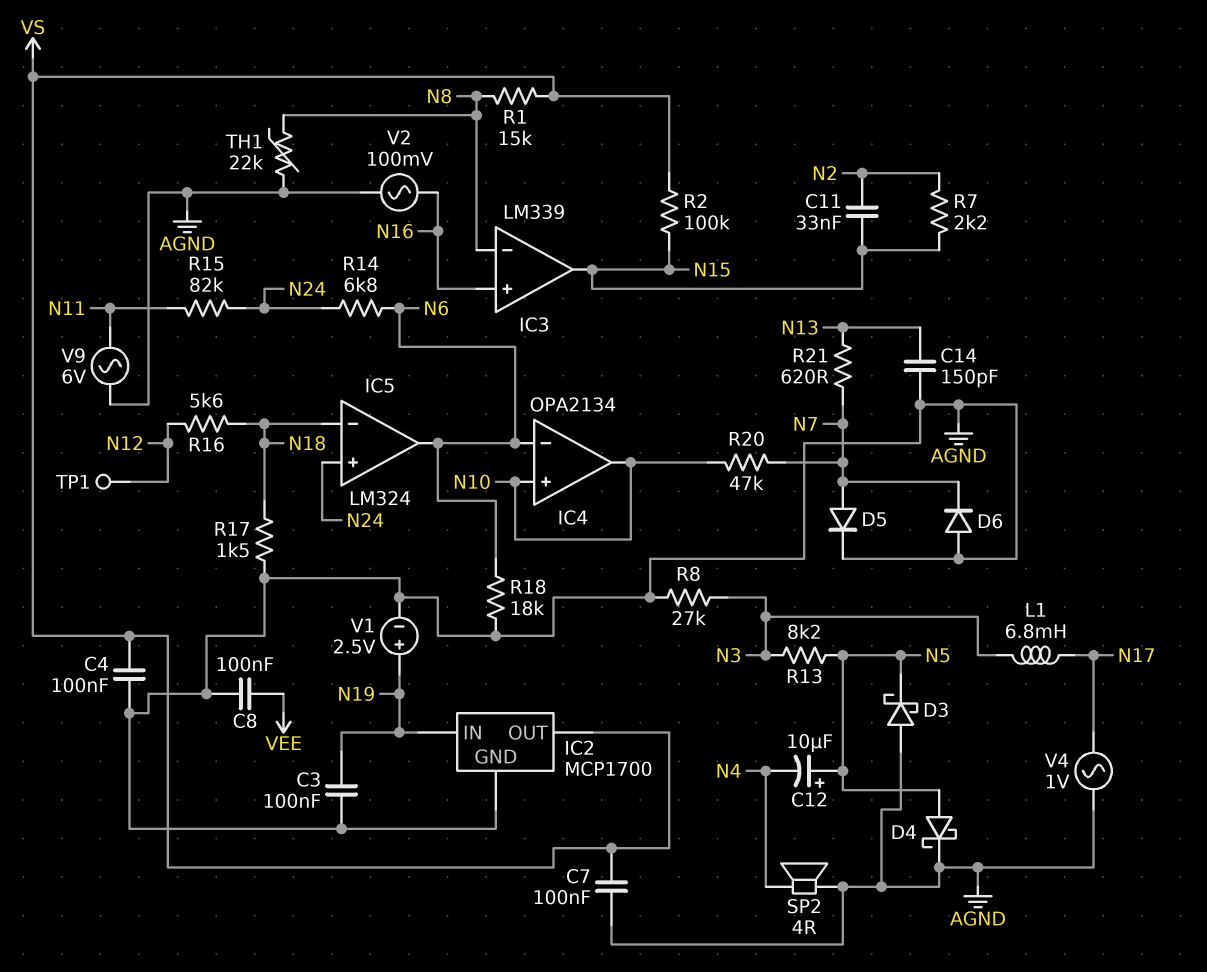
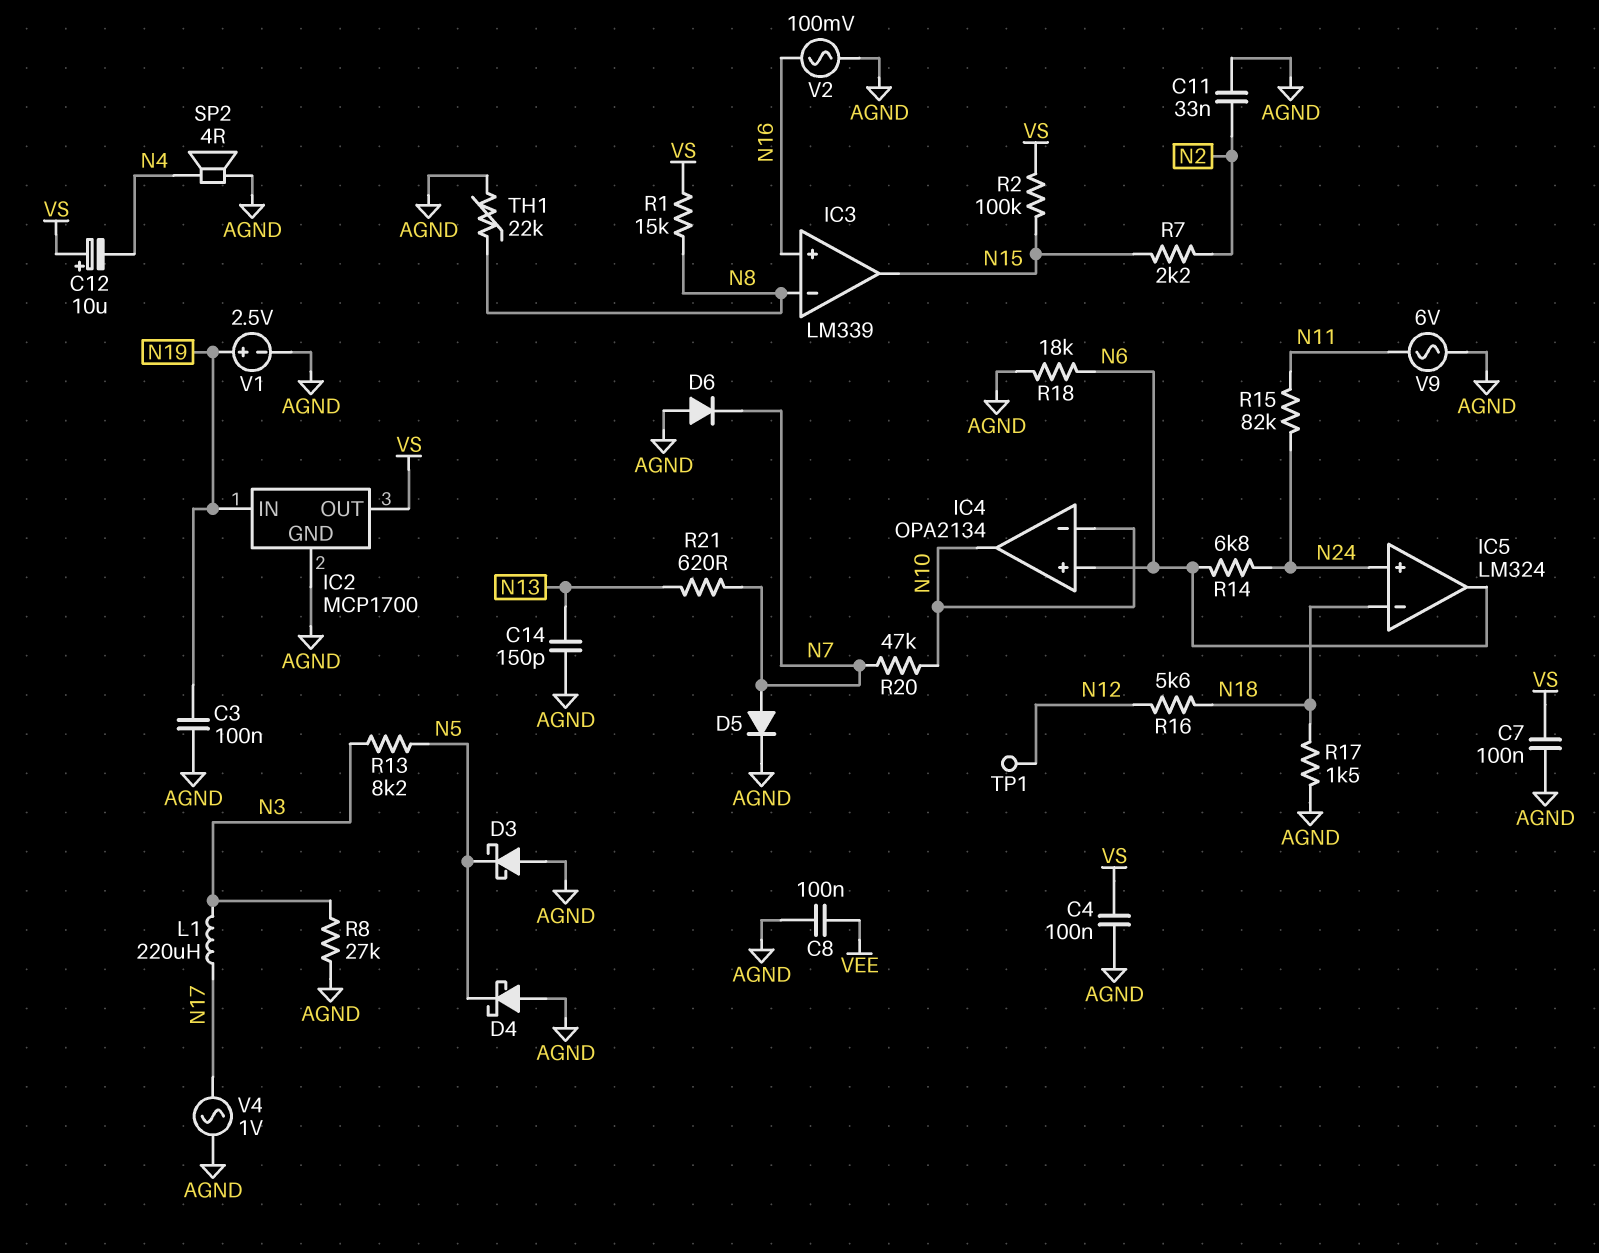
C11: 33nF (N2, N15) -> 33nF (AGND, N2)
C12: 10uF (plus N5, minus N4) -> 10uF (plus VS, minus N4)
D4: schottky (A N5, K AGND) -> schottky (A AGND, K N5)
IC4 pin in+: N10 -> N6
IC4 pin in-: N6 -> N10
L1: 6.8mH (N3, N17) -> 220uH (N3, N17)

